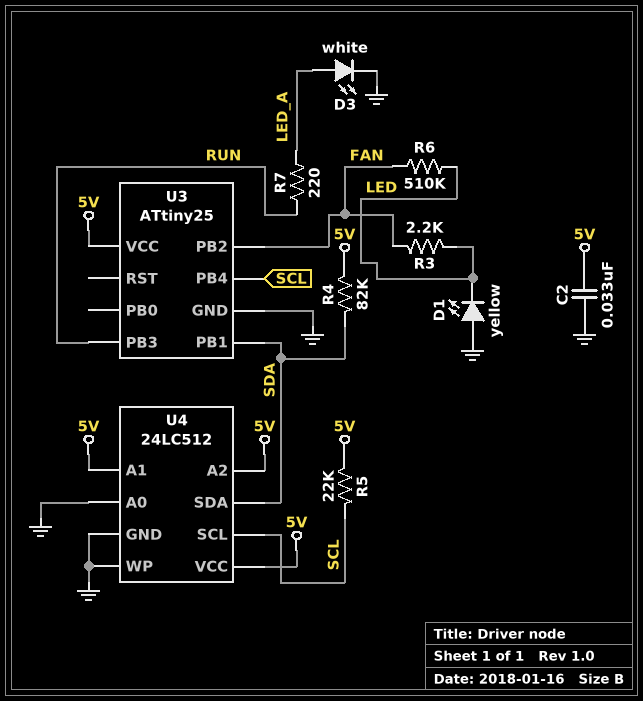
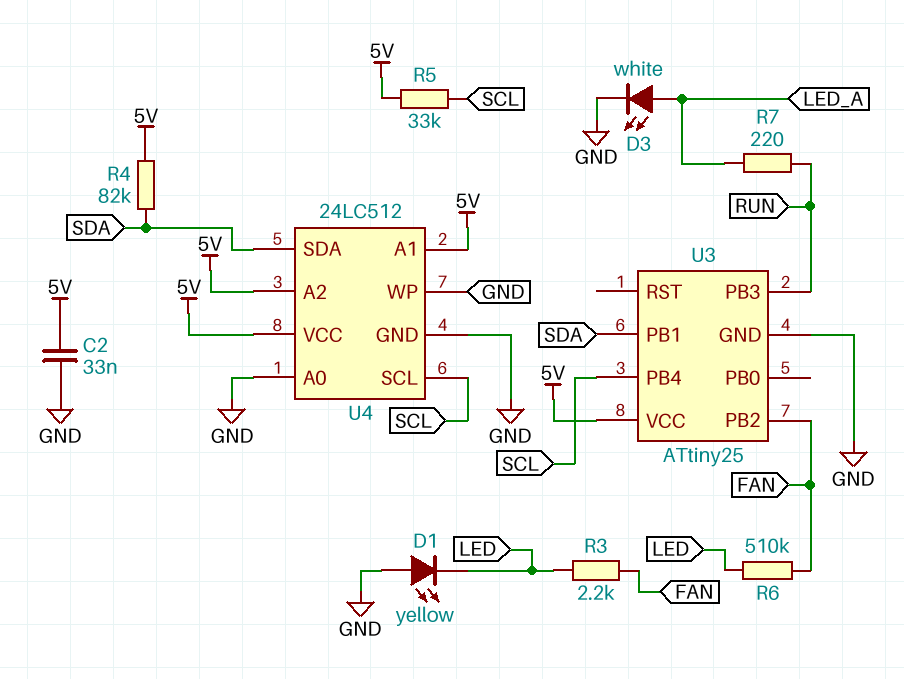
R5: 22k (5V, SCL) -> 33k (5V, SCL)

